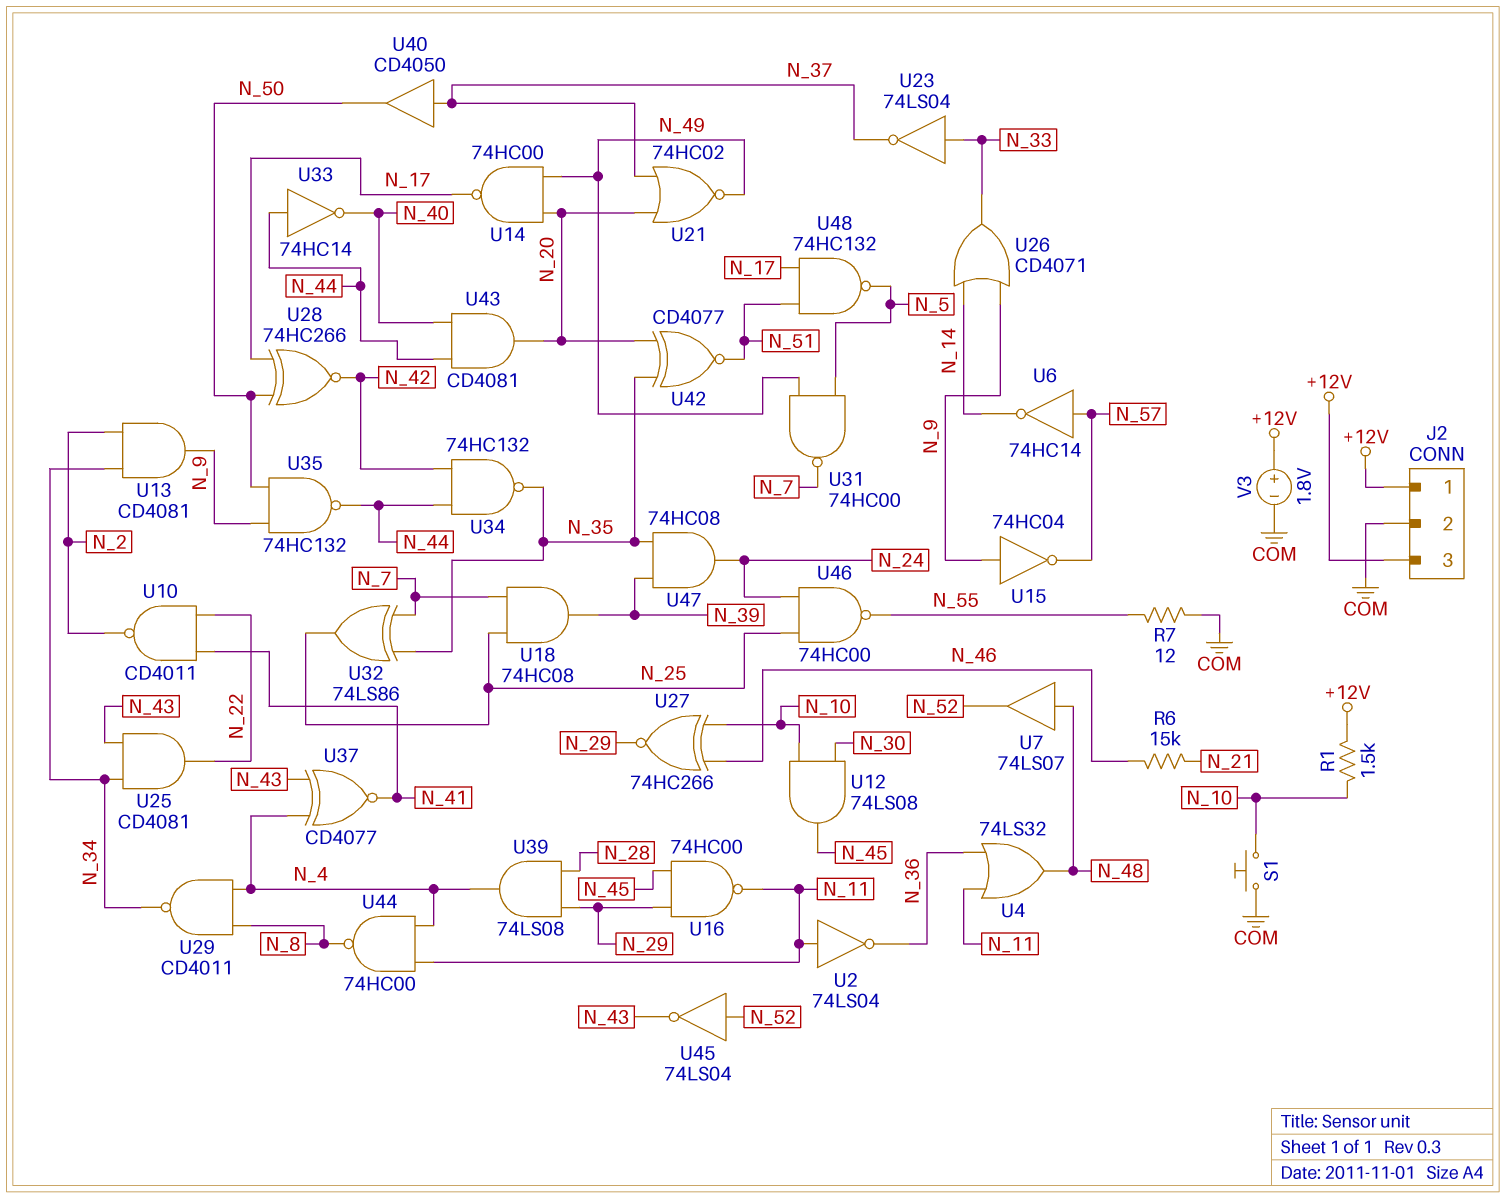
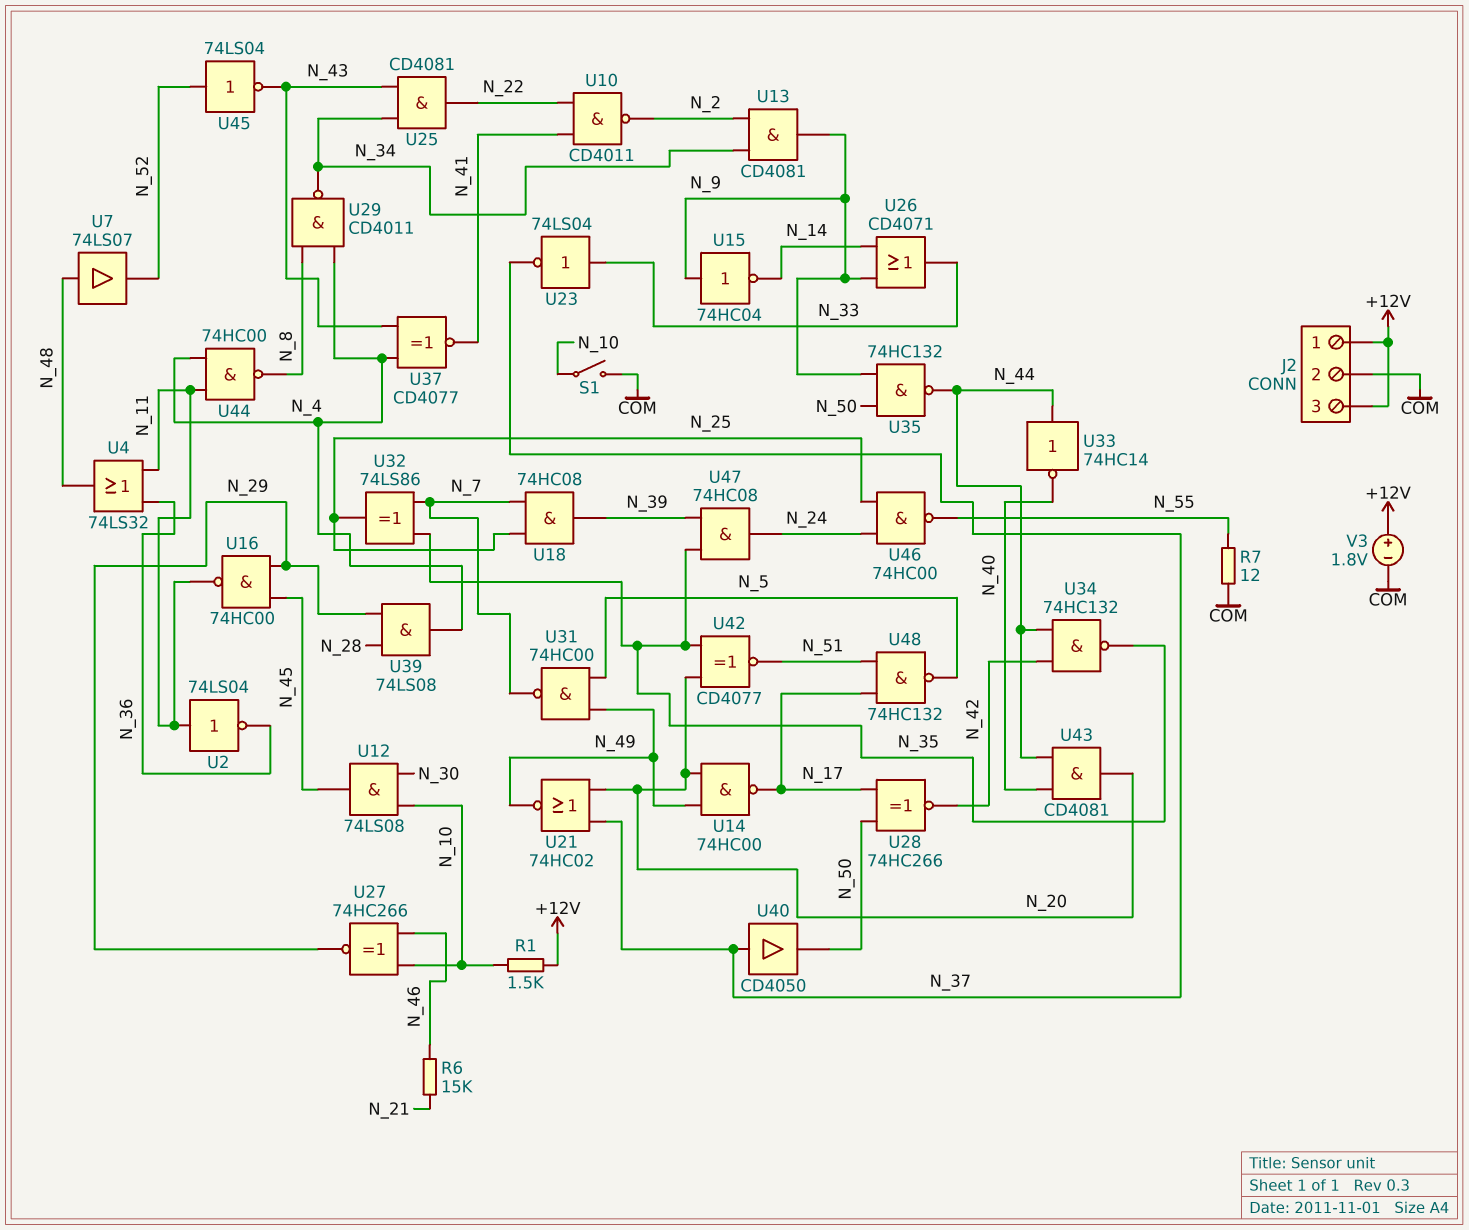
S1: button (COM, N_10) -> switch (COM, N_10)
U6: NOT 74HC14 (in N_57, out N_14) -> none
U15: NOT 74HC04 (in N_9, out N_57) -> NOT 74HC04 (in N_9, out N_14)

